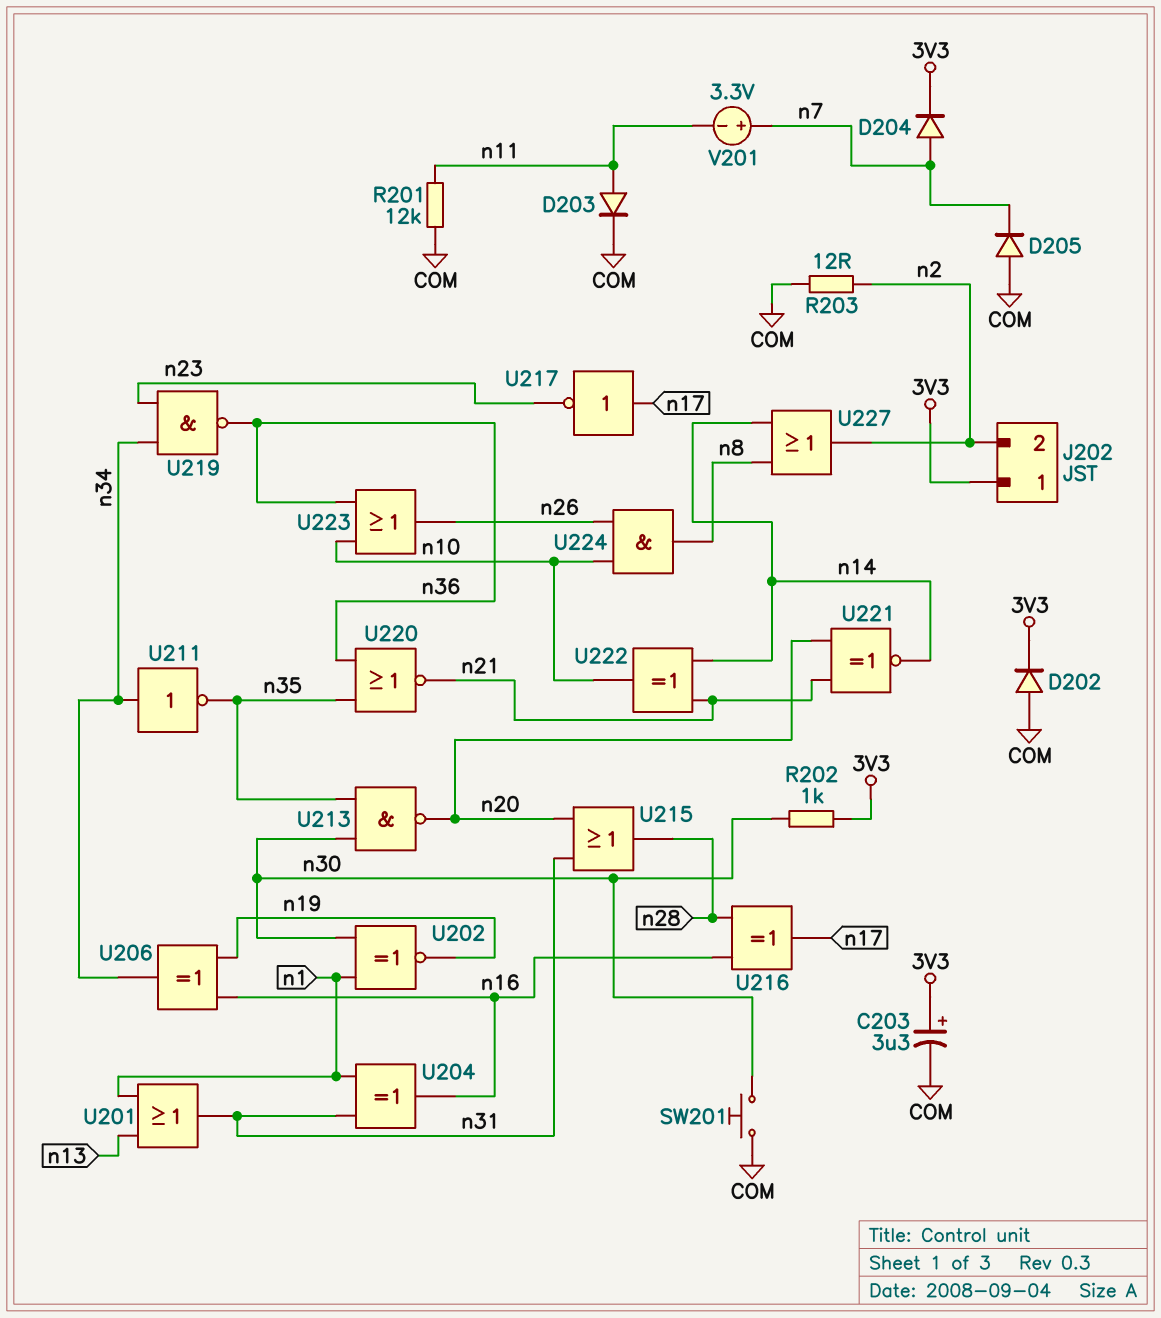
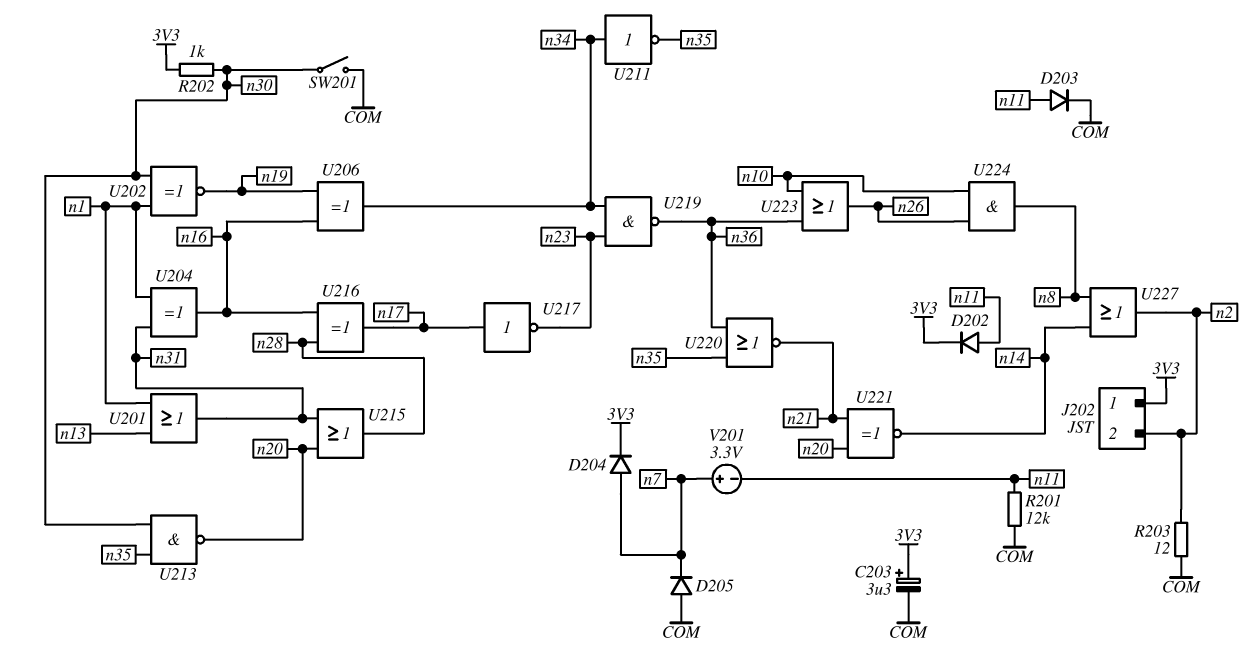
D202: diode (A COM, K 3V3) -> diode (A n11, K 3V3)
SW201: button (COM, n30) -> switch (COM, n30)
U222: XOR (in n14, in n21, out n10) -> none

